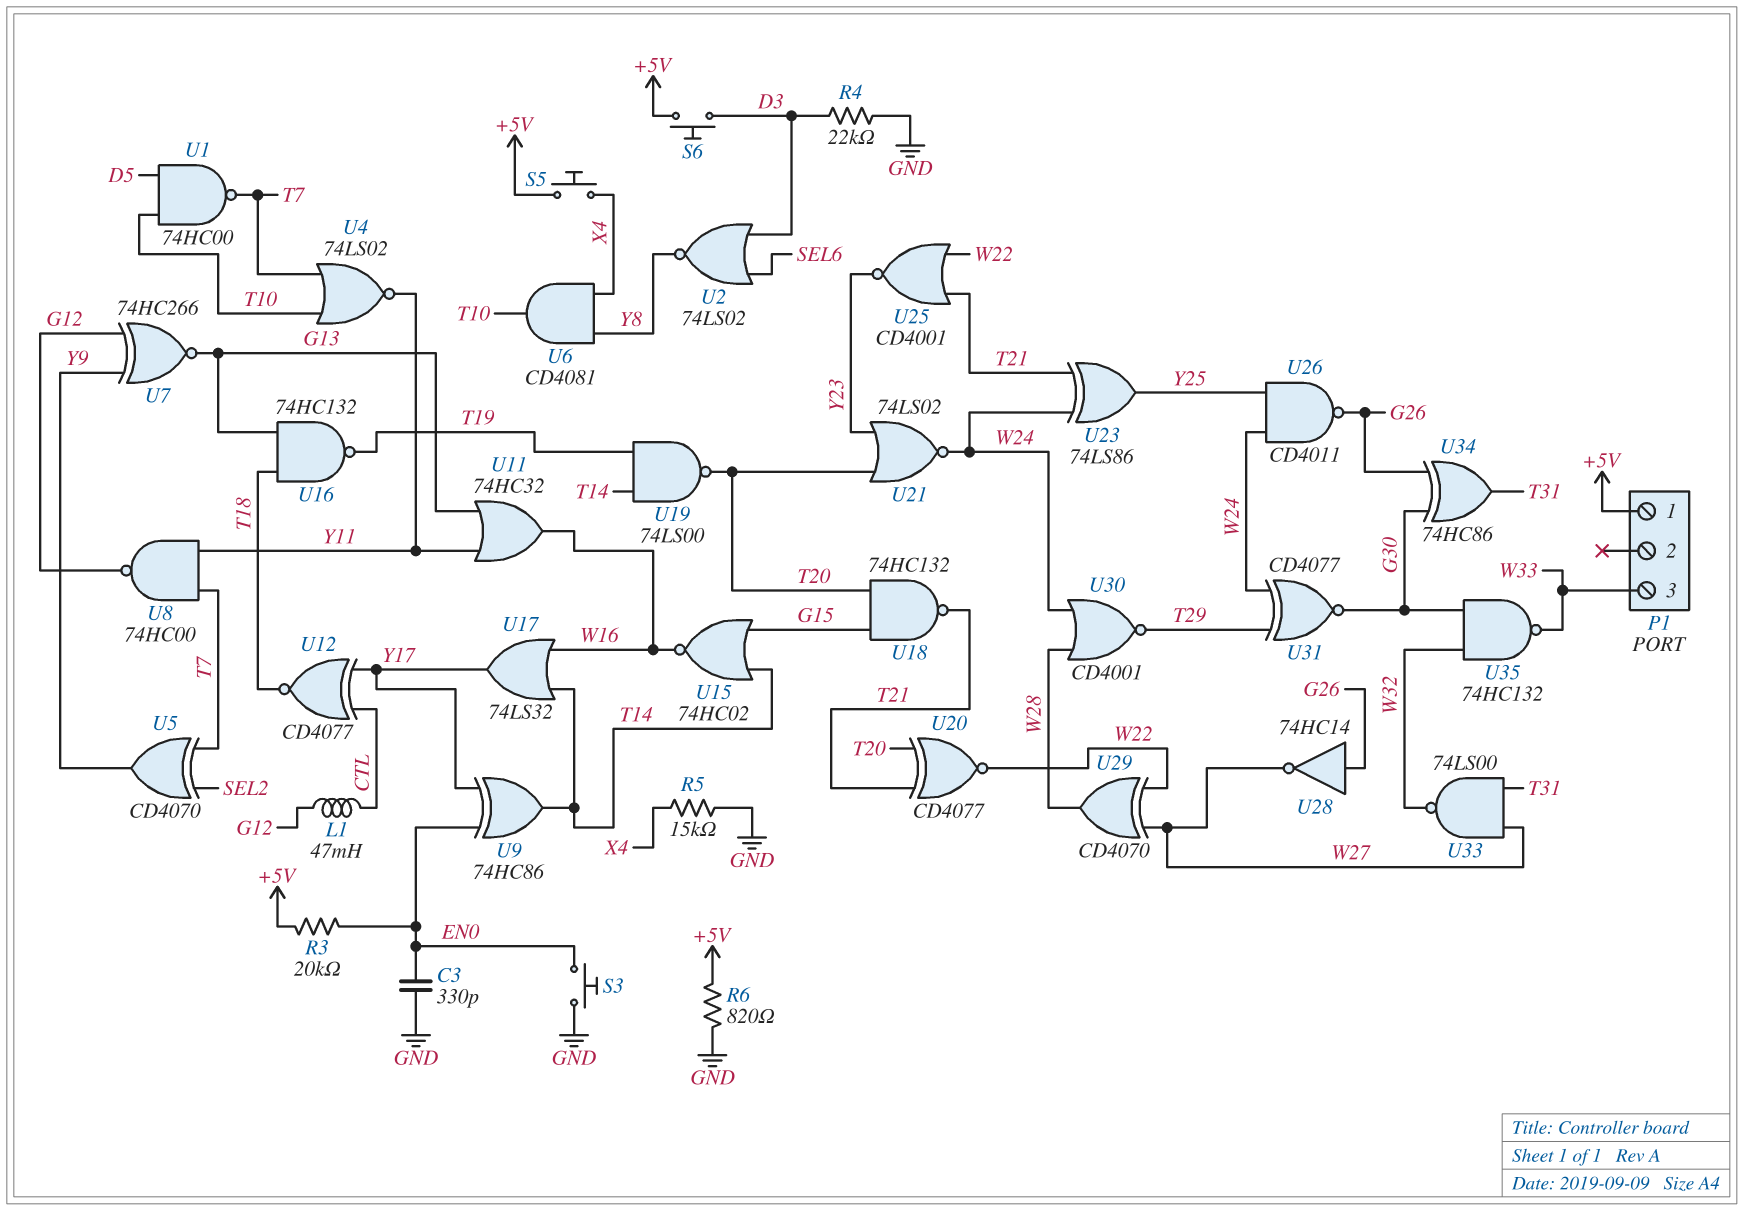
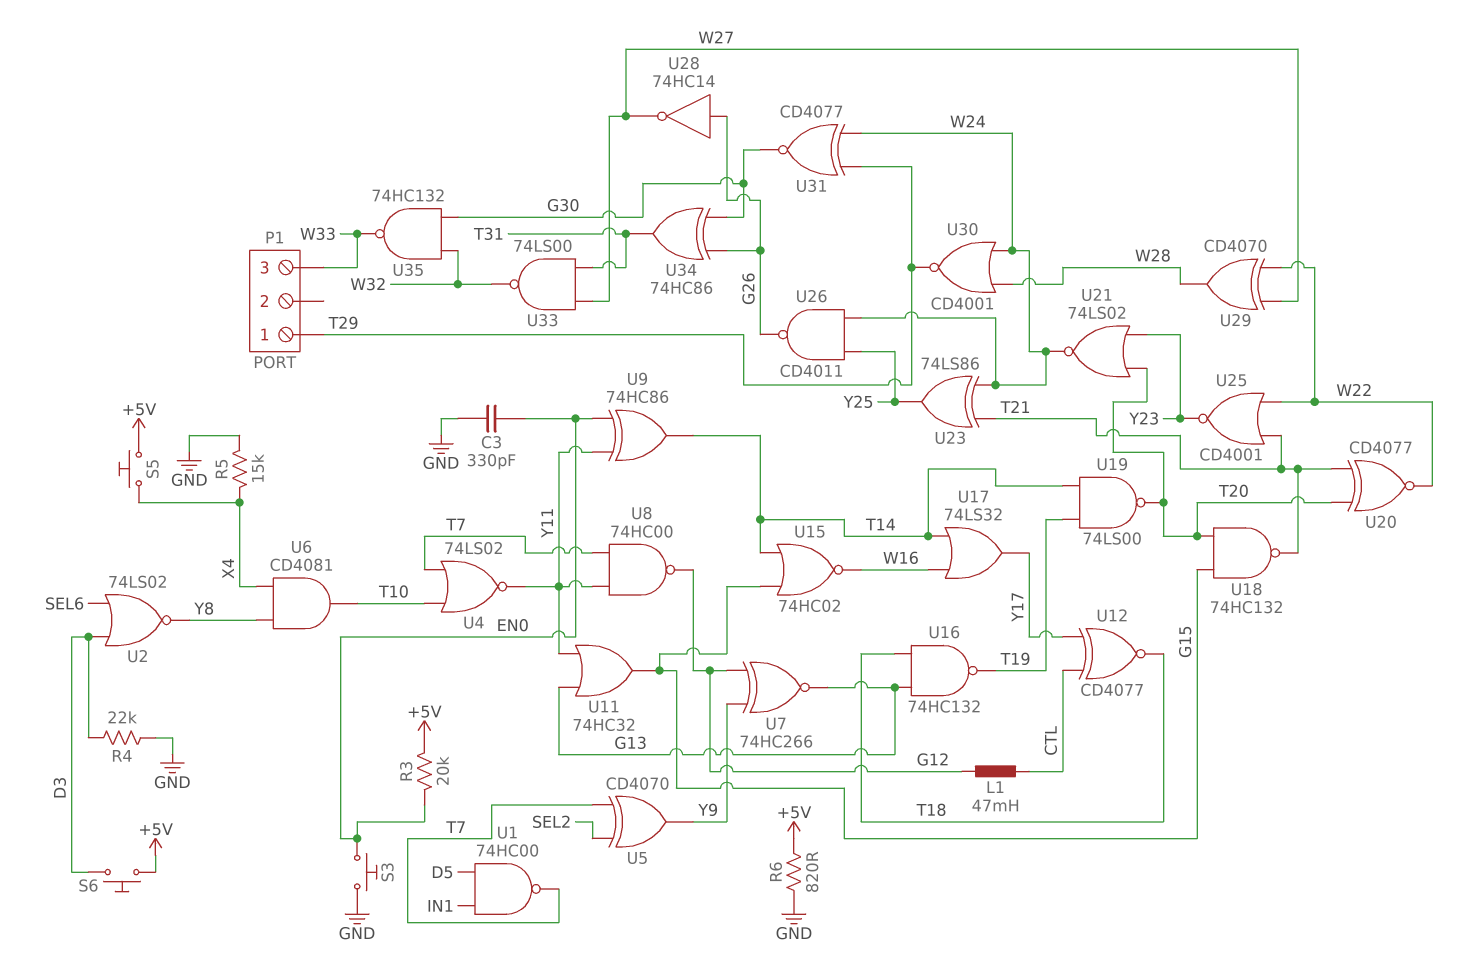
P1 pin 1: +5V -> T29
U1: NAND 74HC00 (in D5, in T10, out T7) -> NAND 74HC00 (in D5, in IN1, out T7)
U9: XOR 74HC86 (in EN0, in Y17, out T14) -> XOR 74HC86 (in EN0, in Y11, out T14)
U11: OR 74HC32 (in G13, in Y11, out W16) -> OR 74HC32 (in G13, in Y11, out G15)

